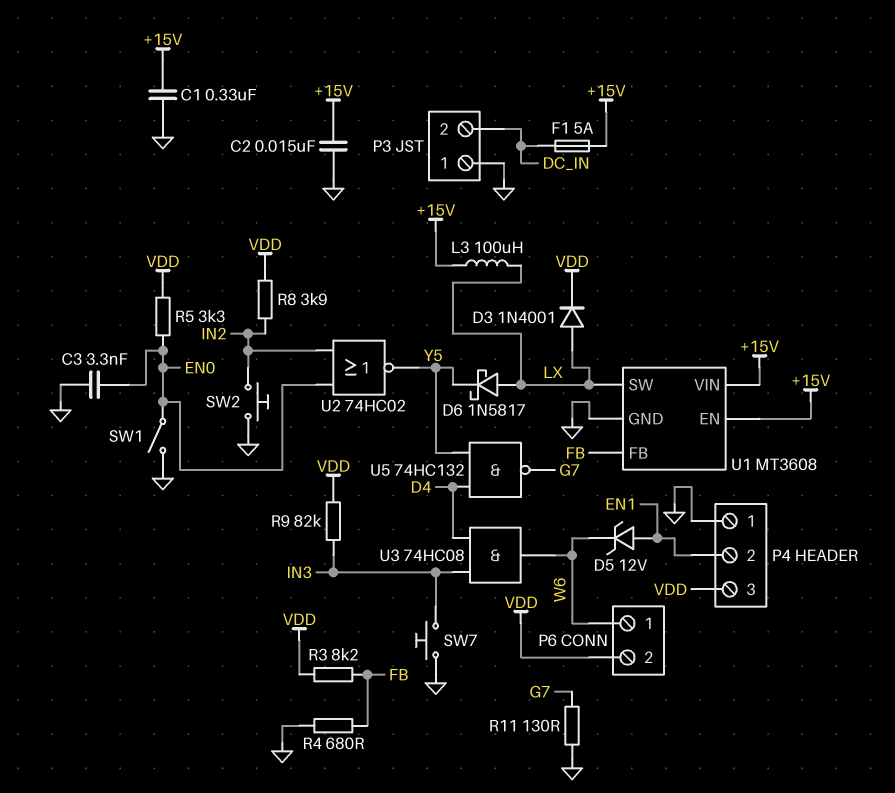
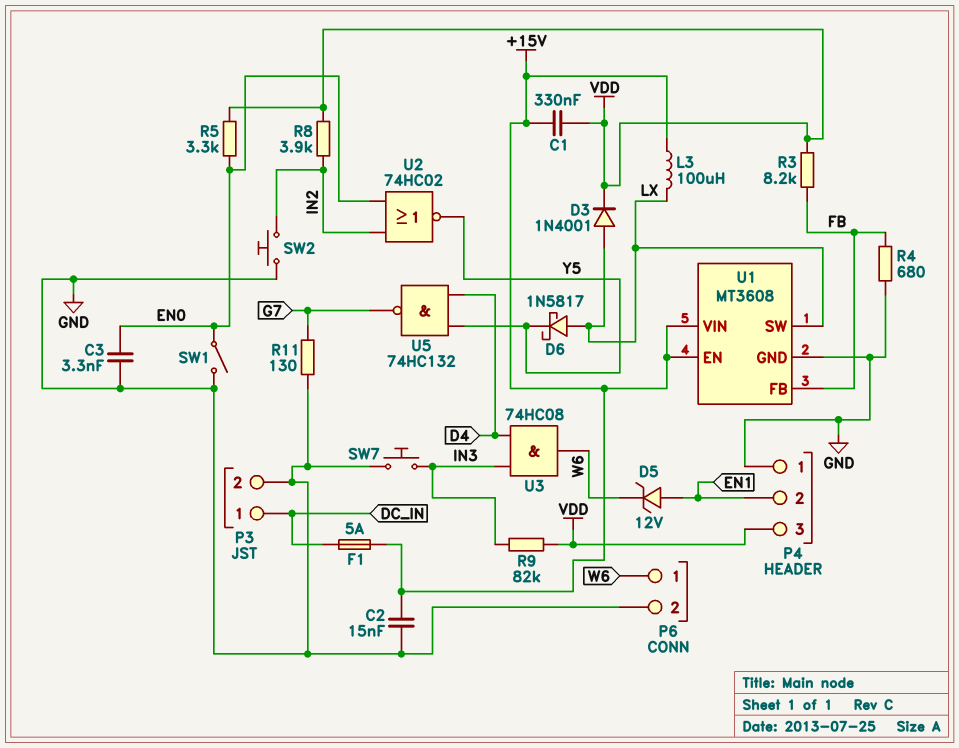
C1: 330nF (+15V, GND) -> 330nF (+15V, VDD)
P3 pin 1: GND -> DC_IN
P3 pin 2: DC_IN -> GND
P6 pin 2: VDD -> GND

